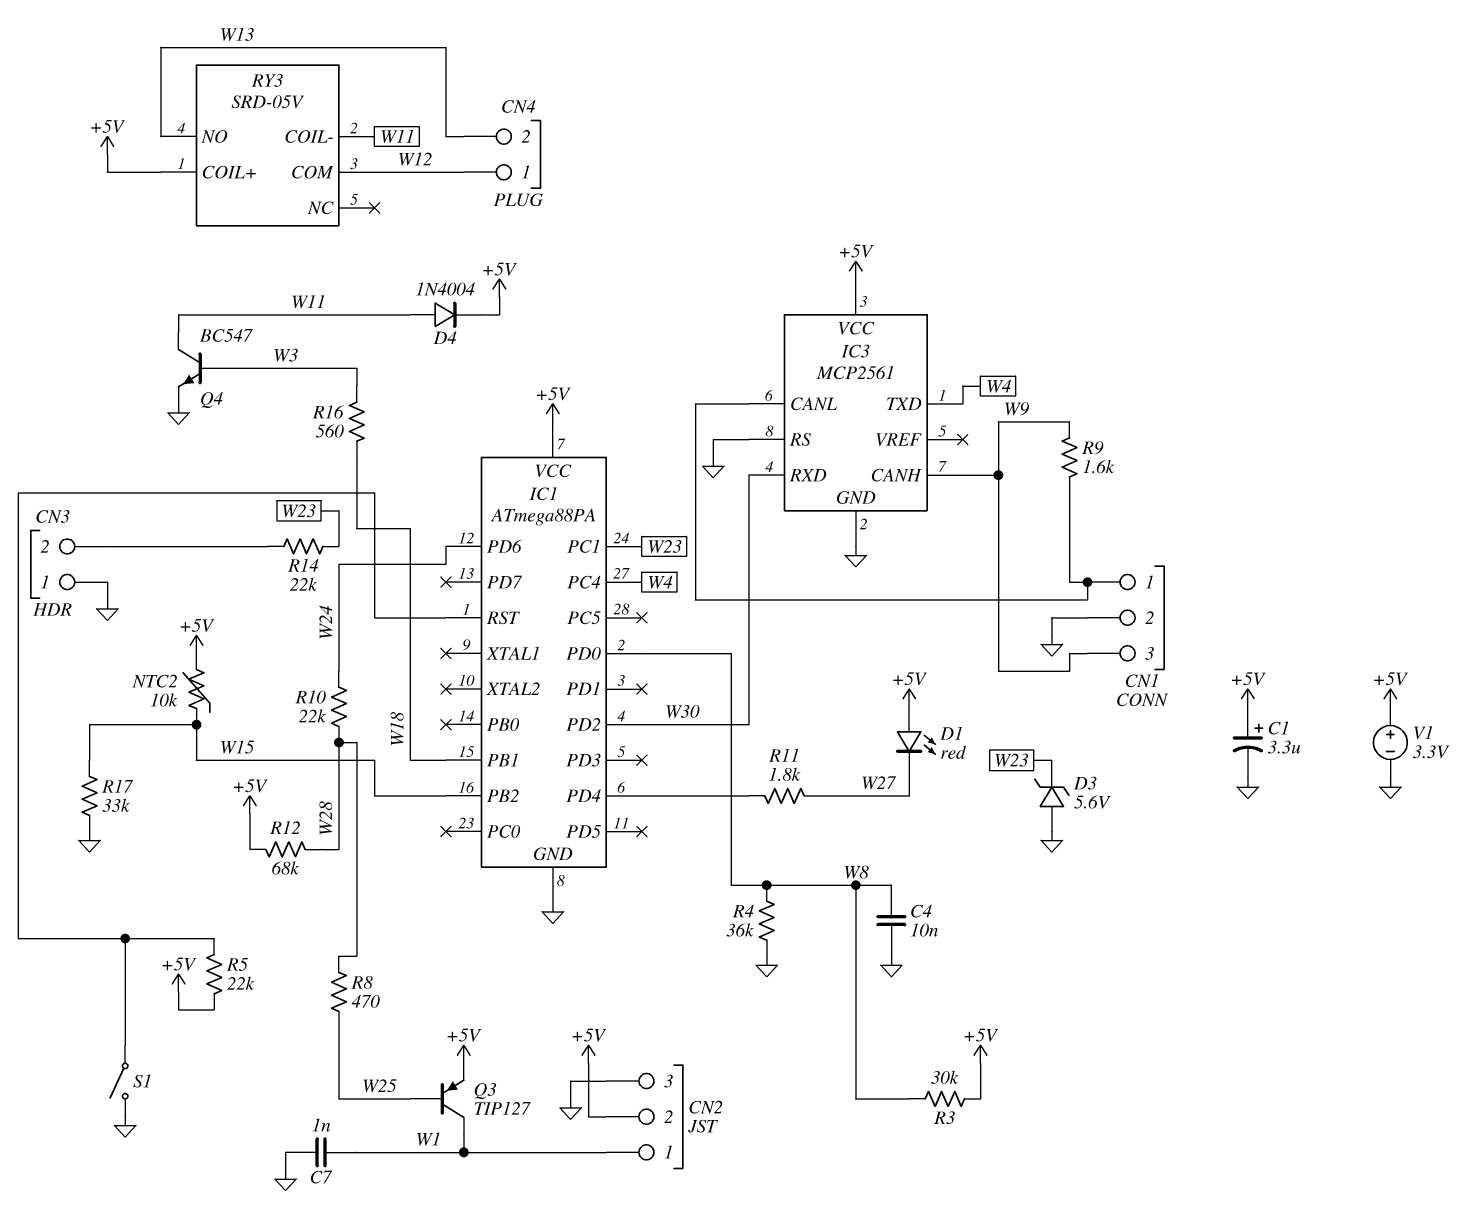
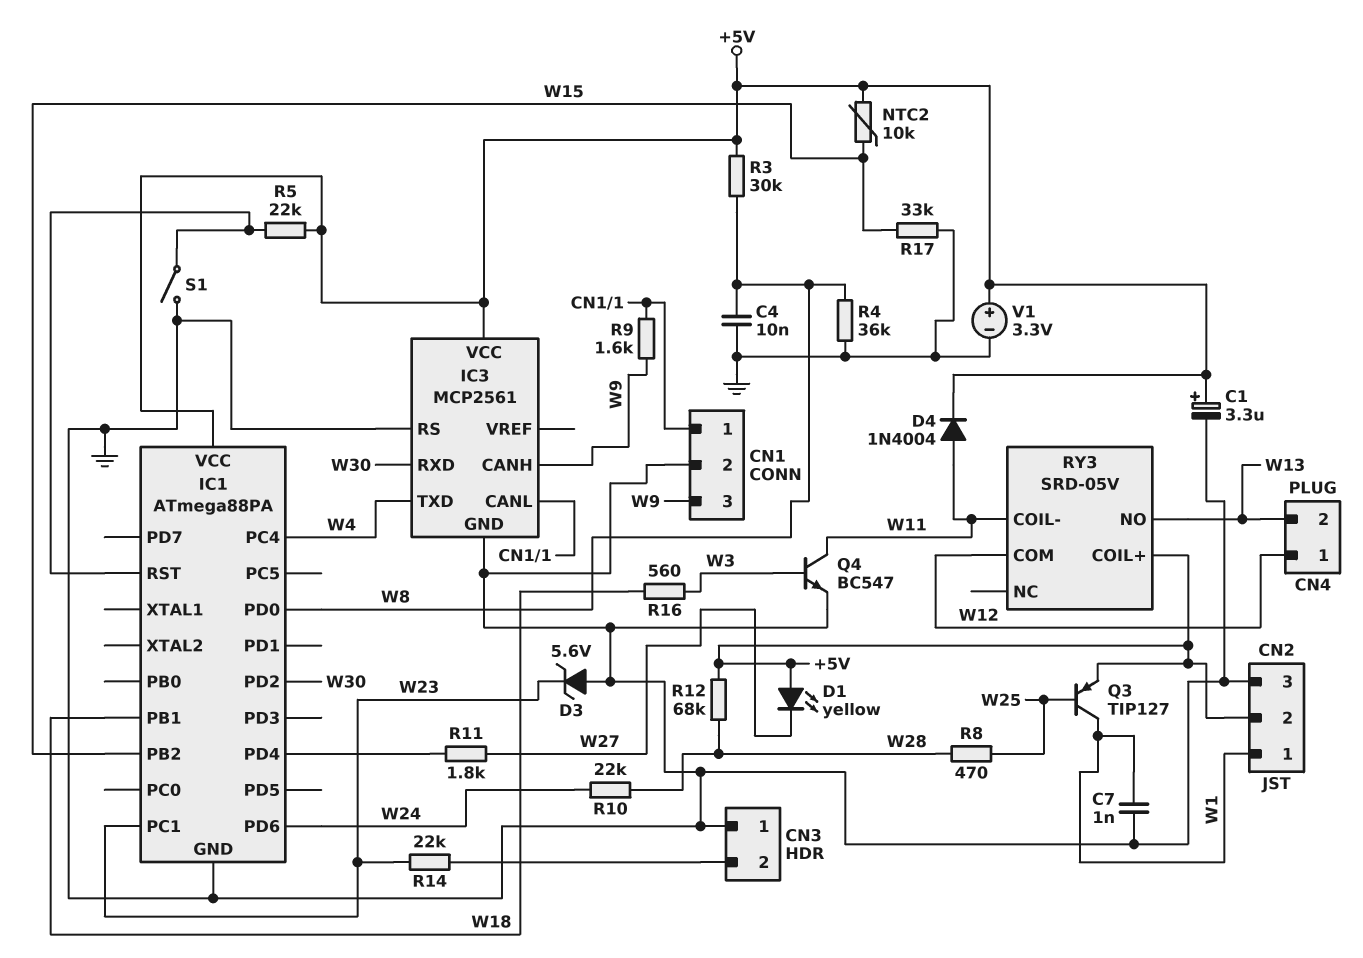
D1: LED red (A +5V, K W27) -> LED yellow (A +5V, K W27)

